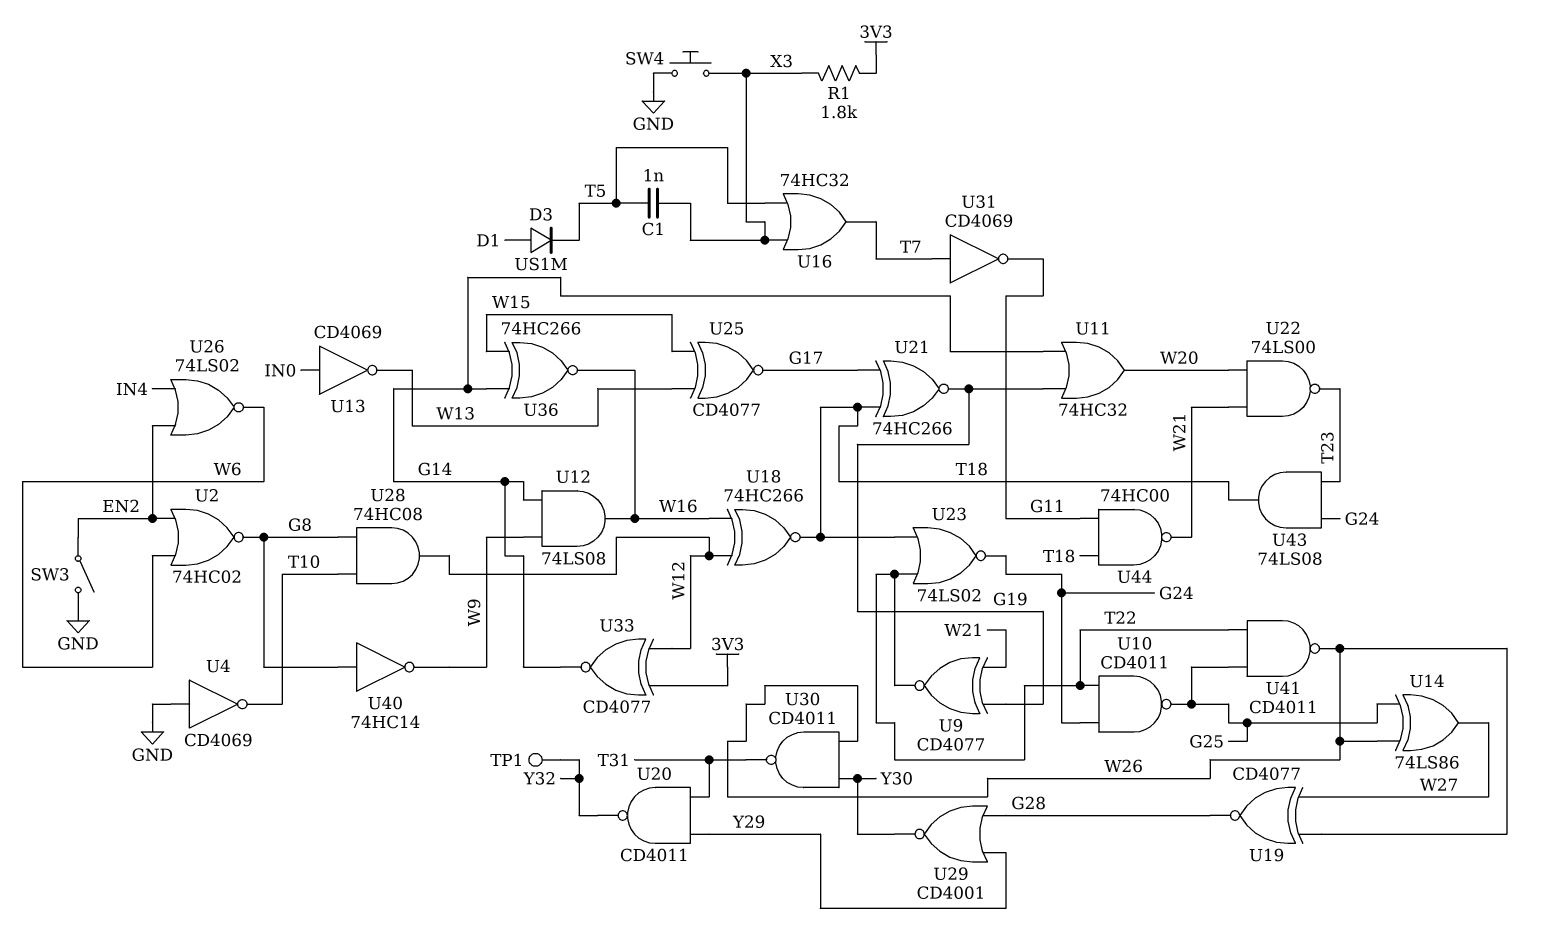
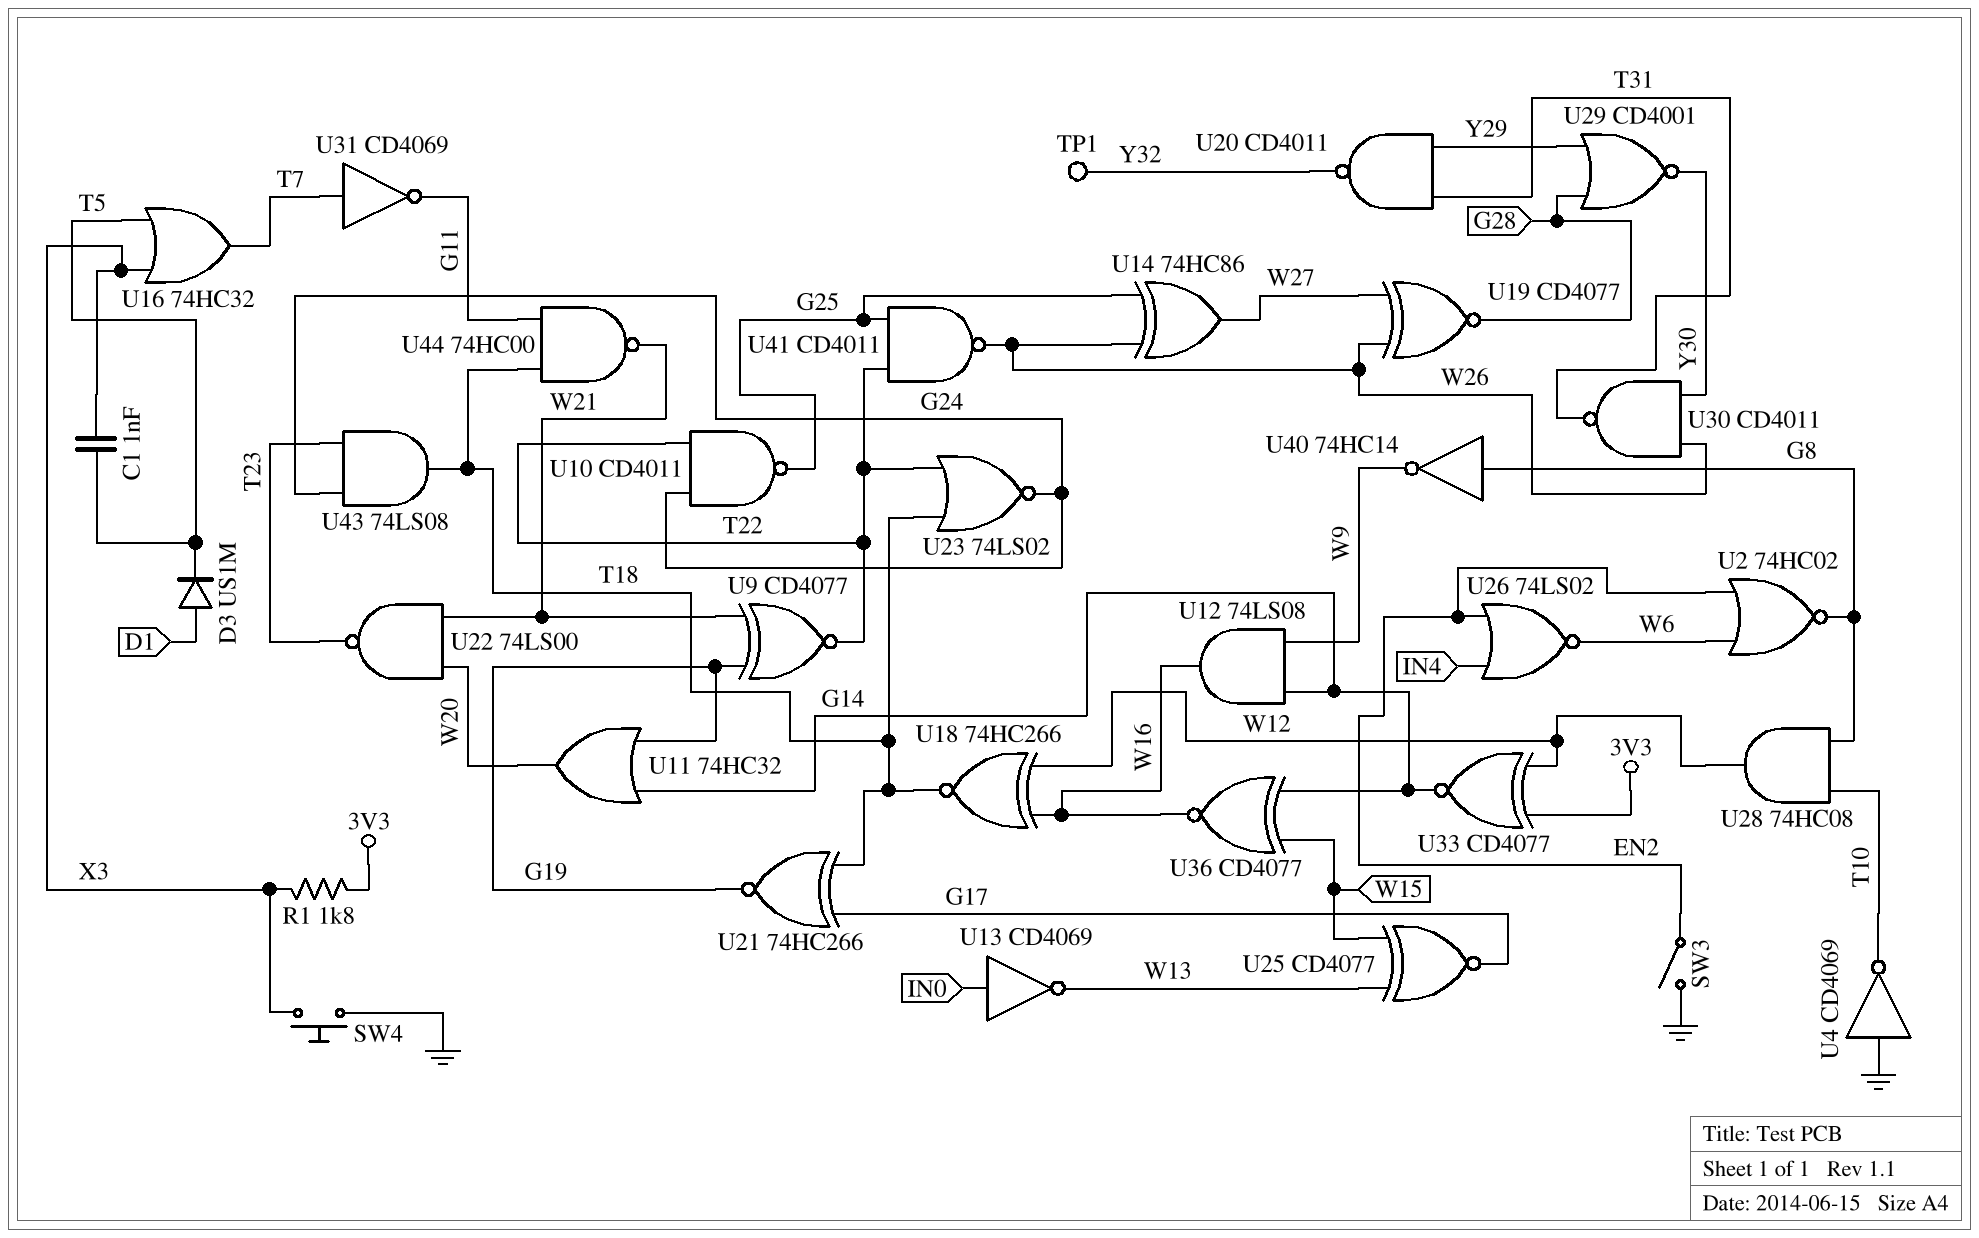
U14: XOR 74LS86 (in G25, in W26, out W27) -> XOR 74HC86 (in G25, in W26, out W27)
U36: XNOR 74HC266 (in G14, in W15, out W16) -> XNOR CD4077 (in G14, in W15, out W16)

